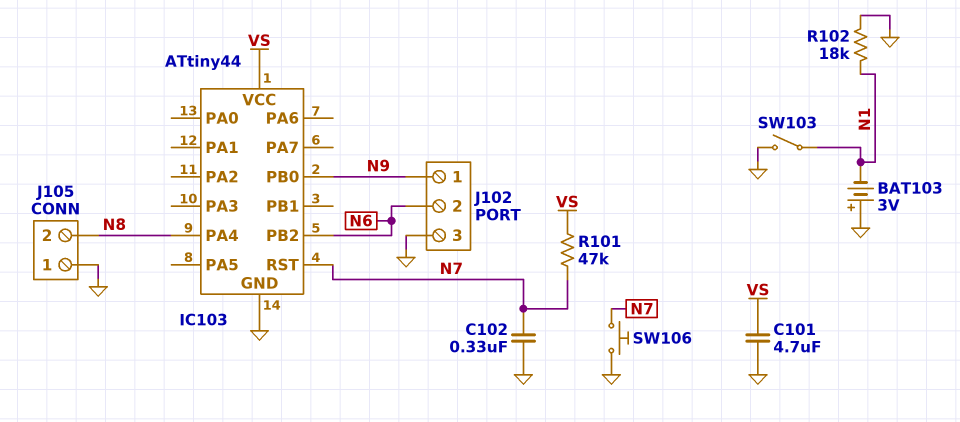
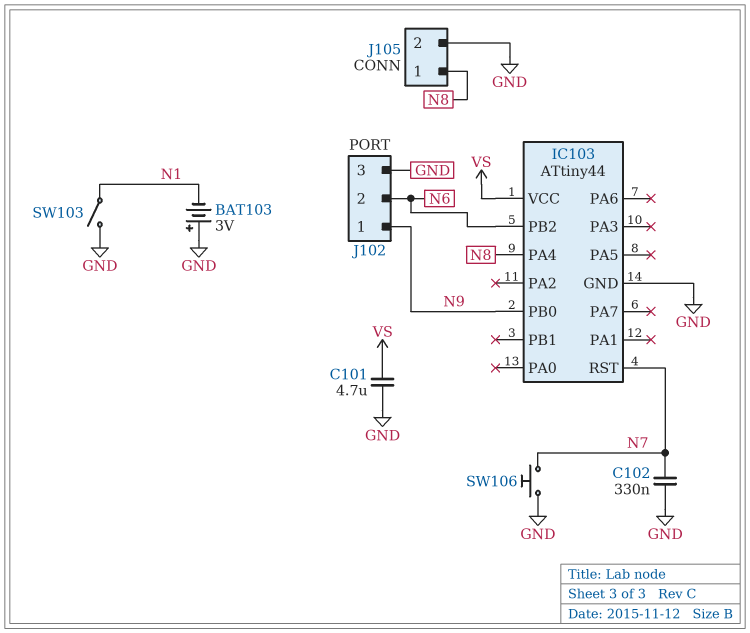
J105 pin 1: GND -> N8
J105 pin 2: N8 -> GND
R101: 47k (N7, VS) -> none
R102: 18k (GND, N1) -> none

